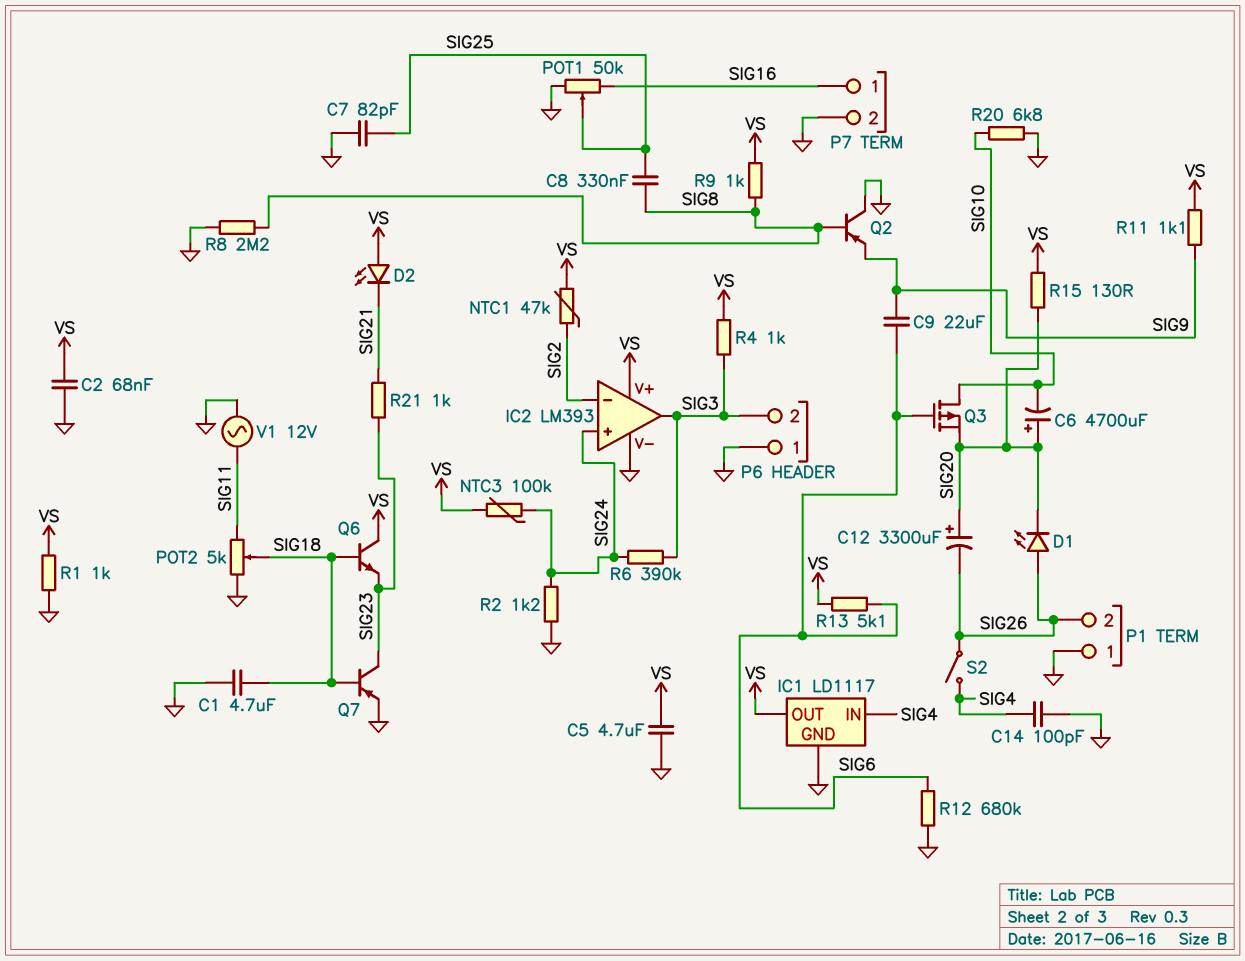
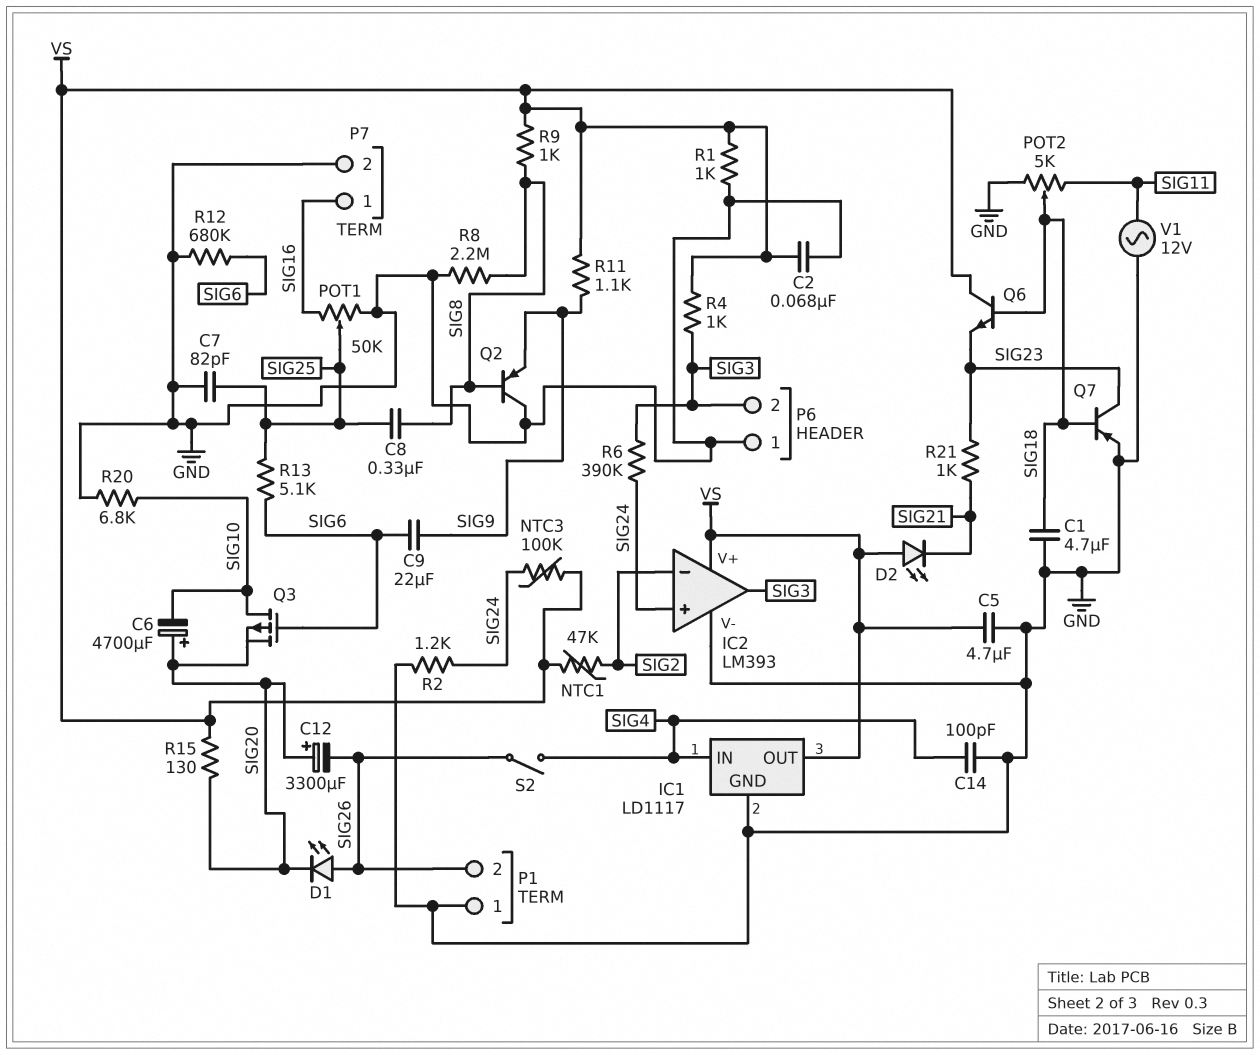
R13: 5.1k (SIG6, VS) -> 5.1k (SIG6, SIG25)

